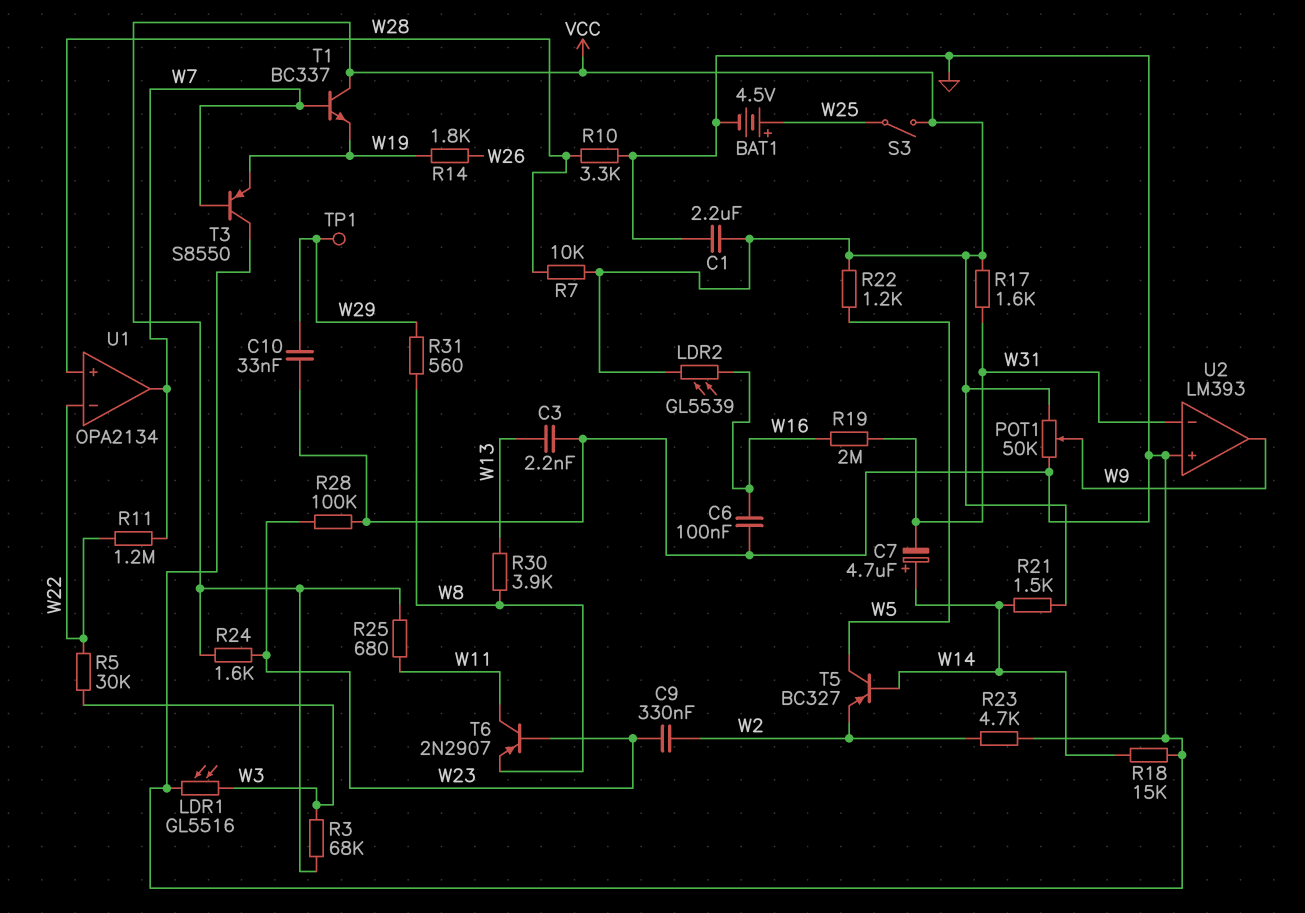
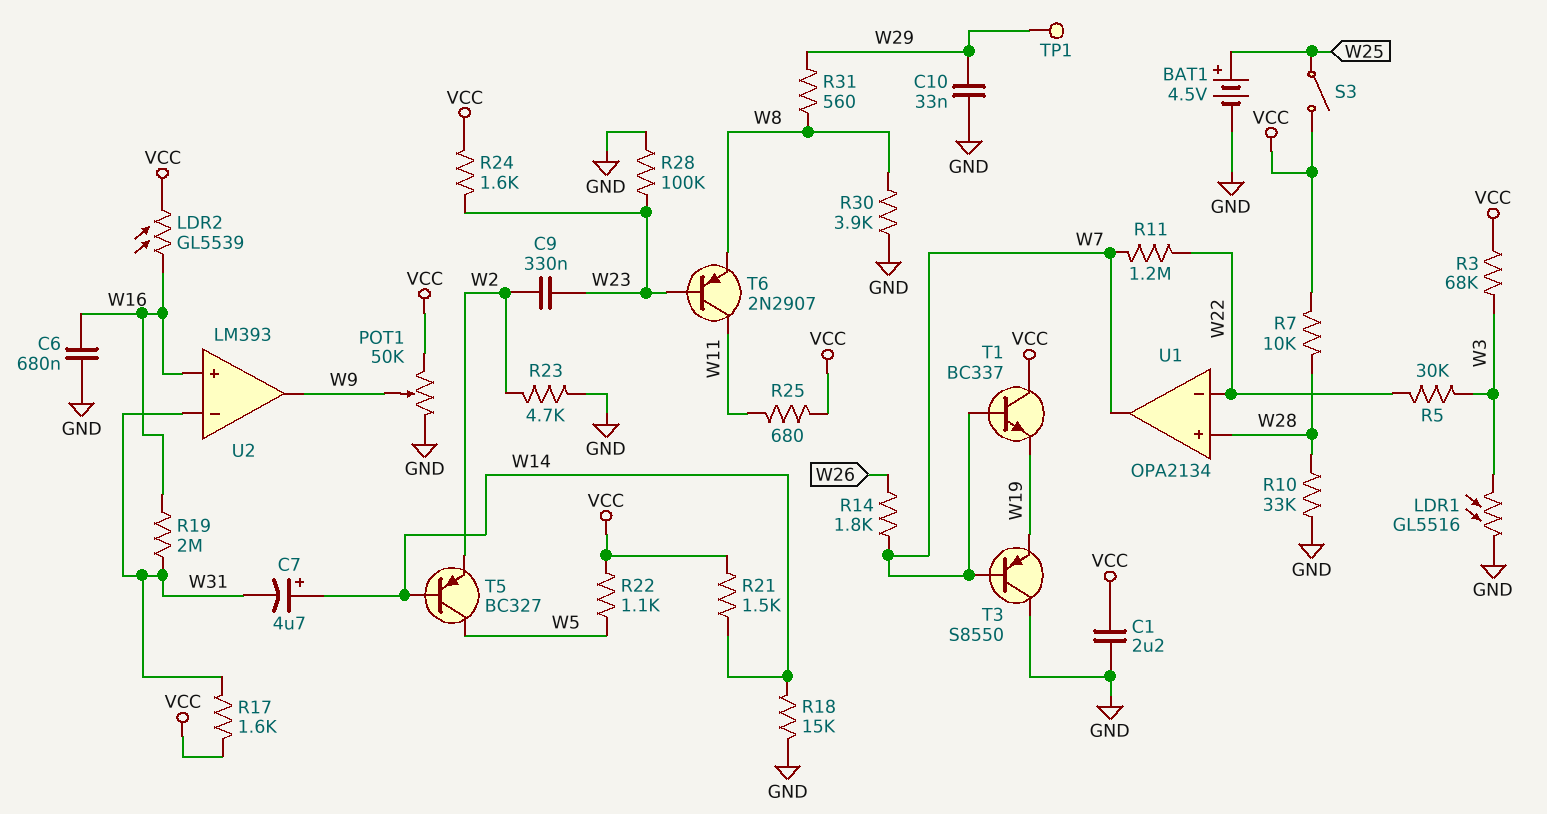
C3: 2.2nF (GND, W13) -> none
C6: 100nF (GND, W16) -> 680nF (GND, W16)
R10: 3.3k (GND, W28) -> 33k (GND, W28)
R14: 1.8k (W19, W26) -> 1.8k (W7, W26)
R22: 1.2k (VCC, W5) -> 1.1k (VCC, W5)
R30: 3.9k (W8, W13) -> 3.9k (GND, W8)
U2 pin in+: GND -> W16

